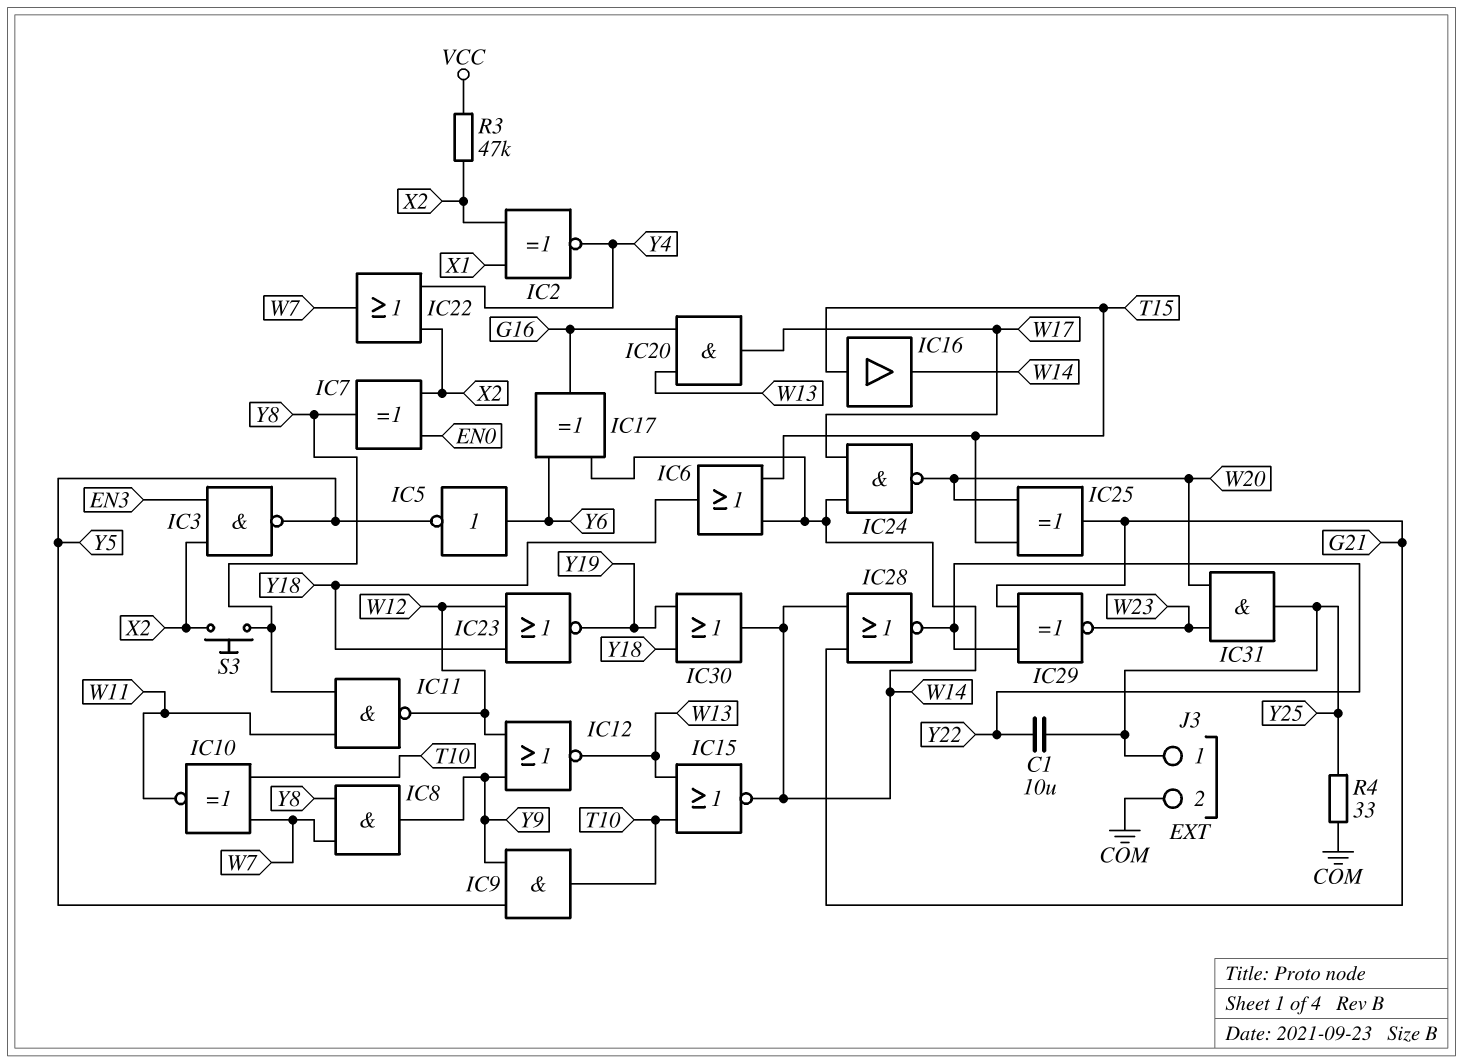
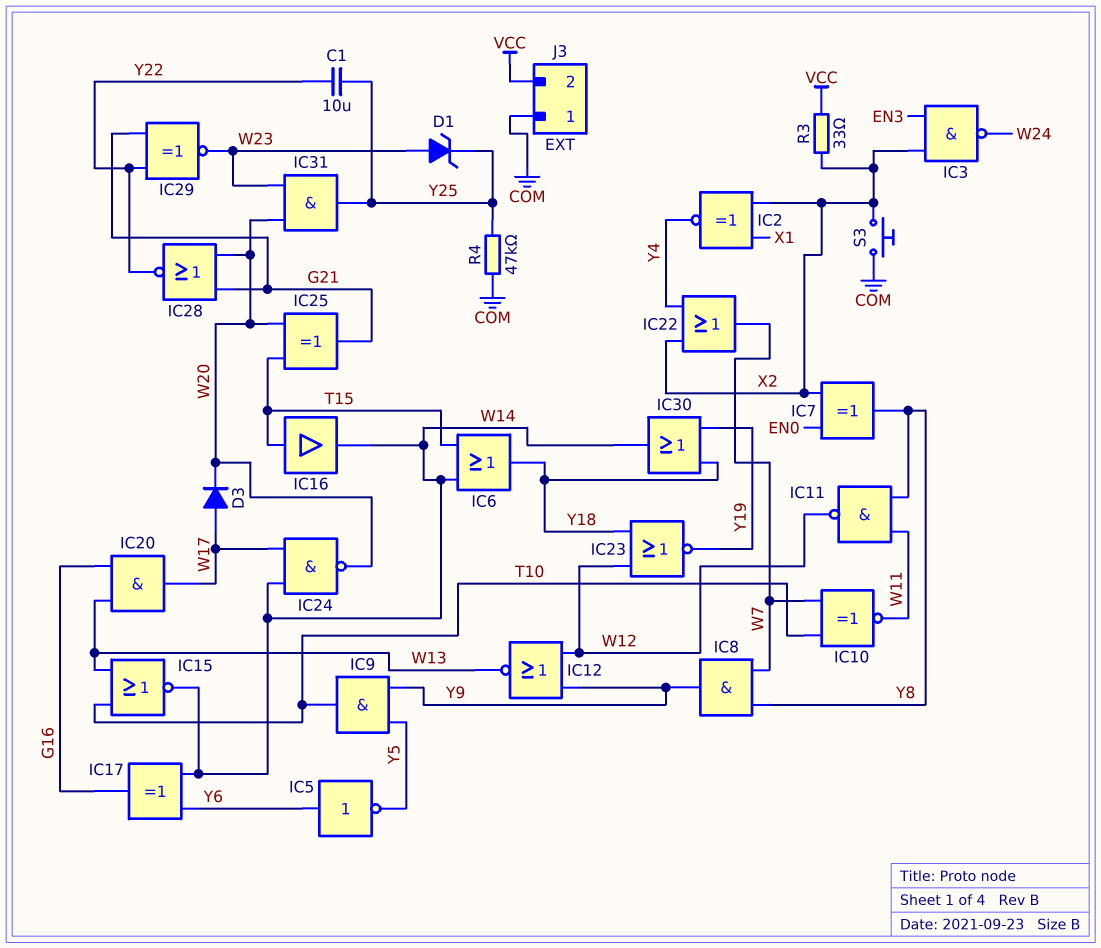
D1: none -> zener (A W23, K Y25)
D3: none -> diode (A W17, K W20)
IC3: NAND (in EN3, in X2, out Y5) -> NAND (in EN3, in X2, out W24)
IC28: NOR (in G21, in W14, out Y22) -> NOR (in G21, in W20, out Y22)
J3 pin 1: Y25 -> COM
J3 pin 2: COM -> VCC
R3: 47k (VCC, X2) -> 33 (VCC, X2)
R4: 33 (COM, Y25) -> 47k (COM, Y25)
S3: button (X2, Y8) -> button (COM, X2)

